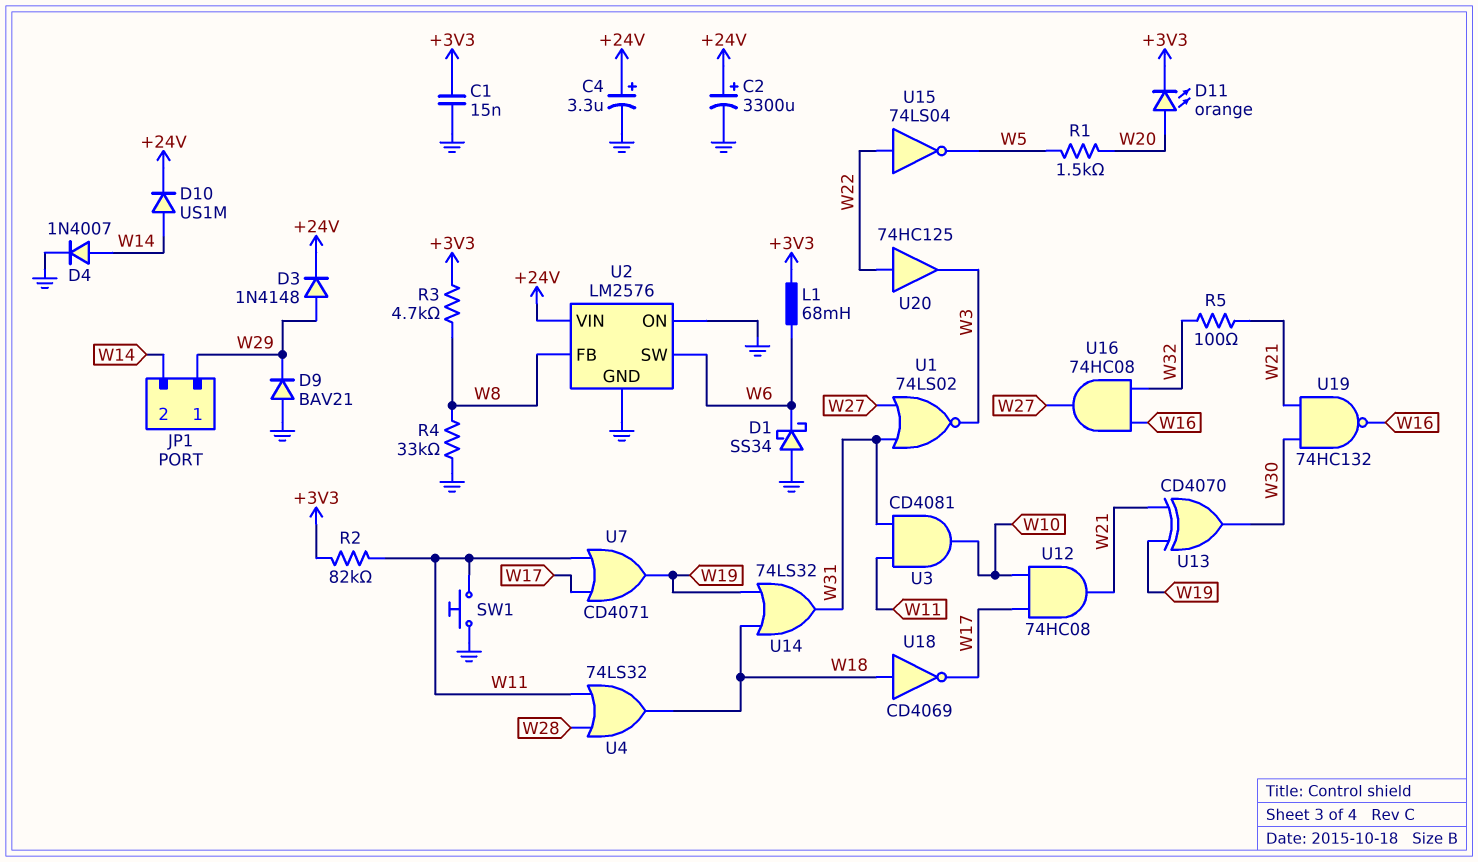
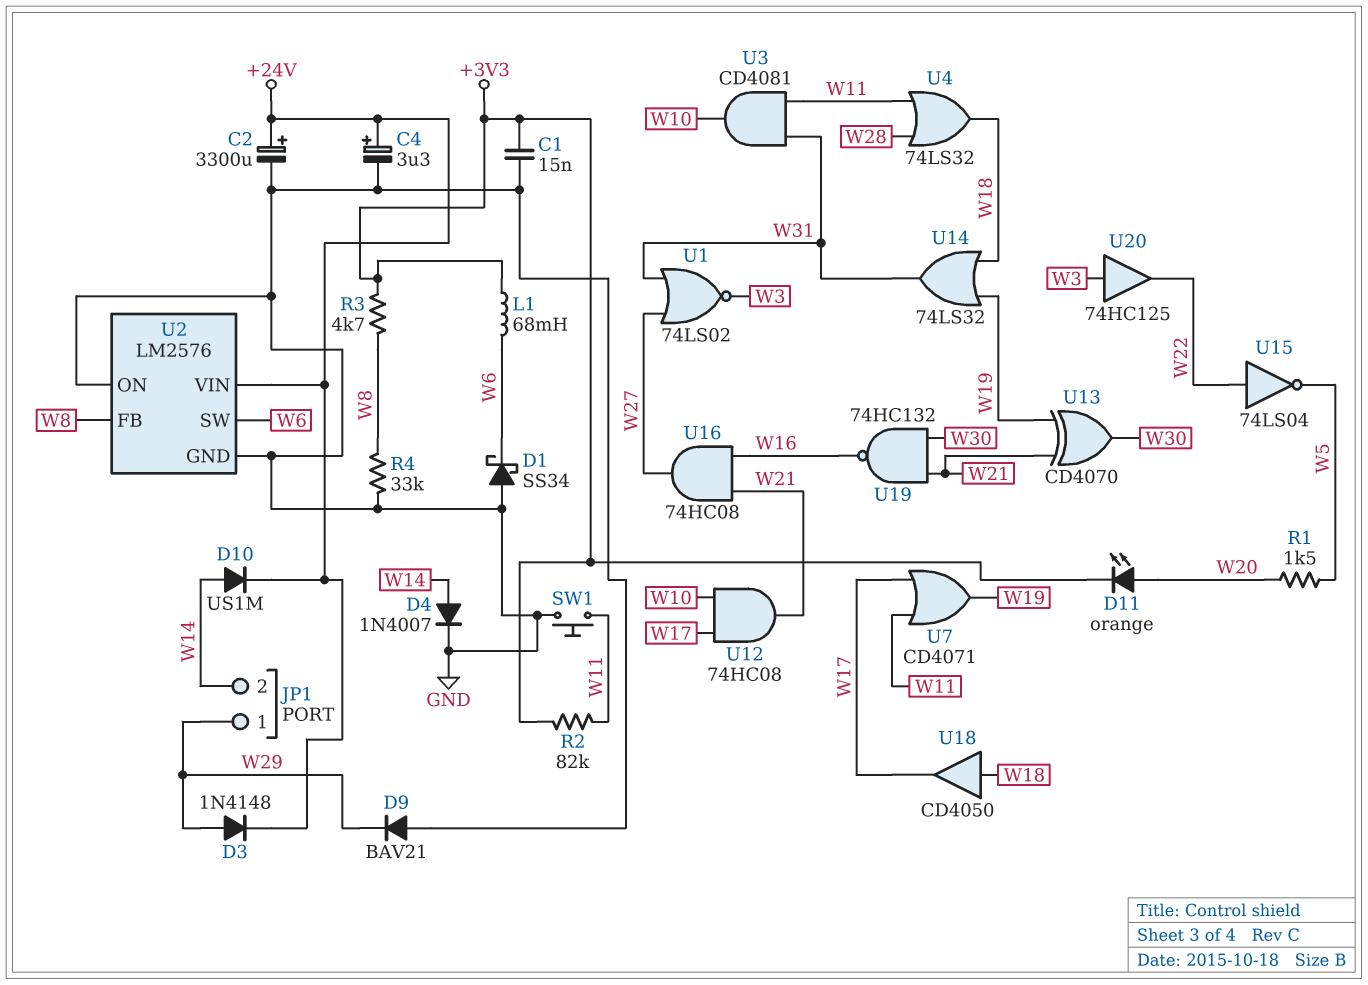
R5: 100 (W21, W32) -> none
U16: AND 74HC08 (in W16, in W32, out W27) -> AND 74HC08 (in W16, in W21, out W27)
U18: NOT CD4069 (in W18, out W17) -> buffer CD4050 (in W18, out W17)
U20: buffer 74HC125 (in W22, out W3) -> buffer 74HC125 (in W3, out W22)

